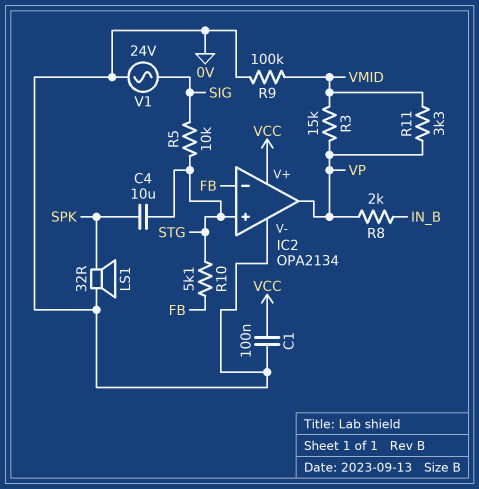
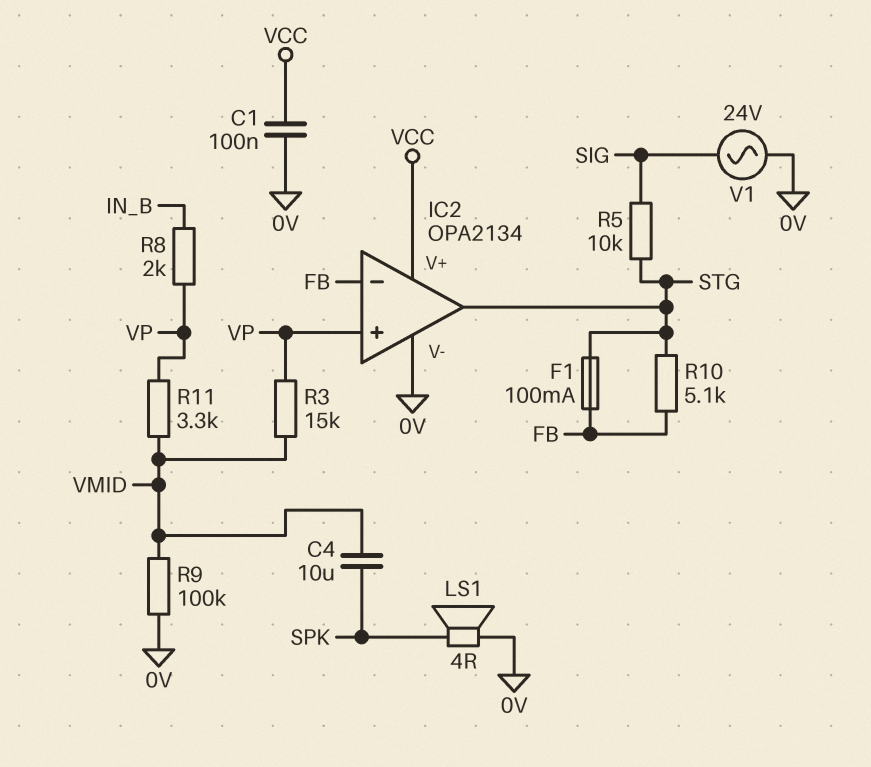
C4: 10uF (SPK, STG) -> 10uF (SPK, VMID)
F1: none -> 100mA (FB, STG)
IC2 pin in+: STG -> VP
IC2 pin out: VP -> STG
LS1: speaker 32R (0V, SPK) -> speaker 4R (0V, SPK)

